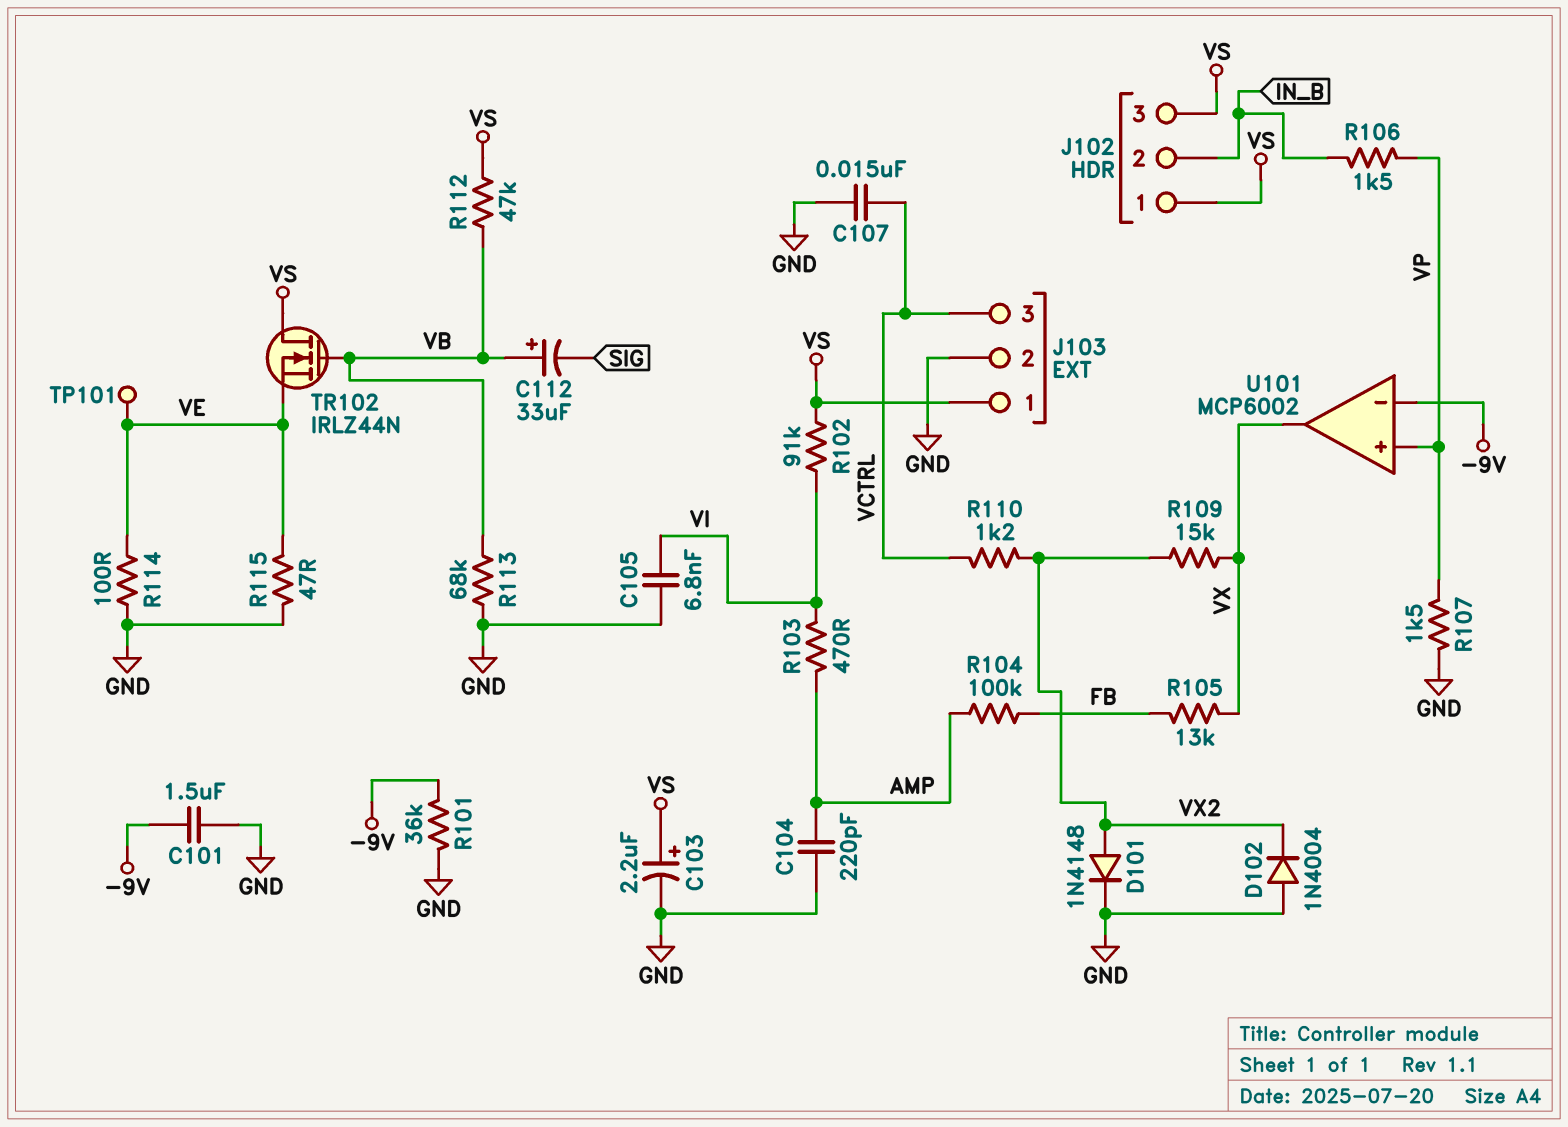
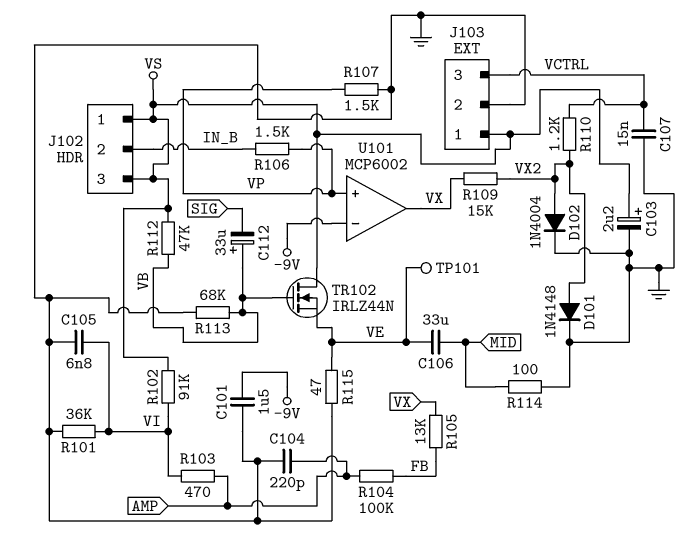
C106: none -> 33uF (MID, VE)
D102: diode 1N4004 (A GND, K VX2) -> diode 1N4004 (A VX2, K GND)
R101: 36k (-9V, GND) -> 36k (GND, VI)
R114: 100 (GND, VE) -> 100 (GND, MID)

